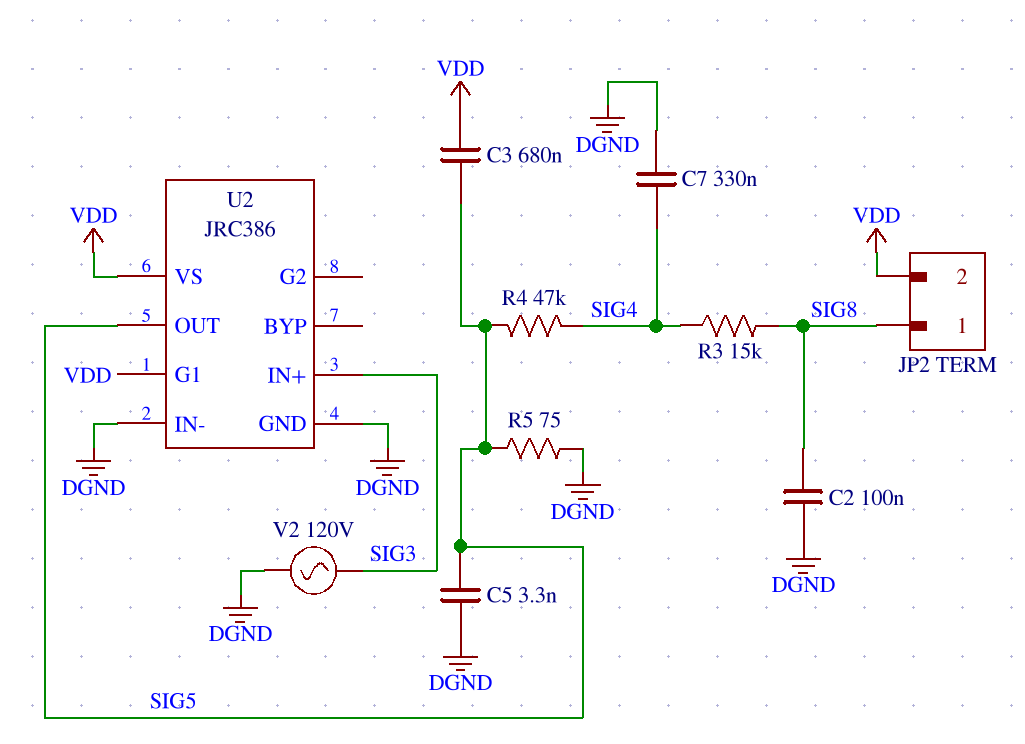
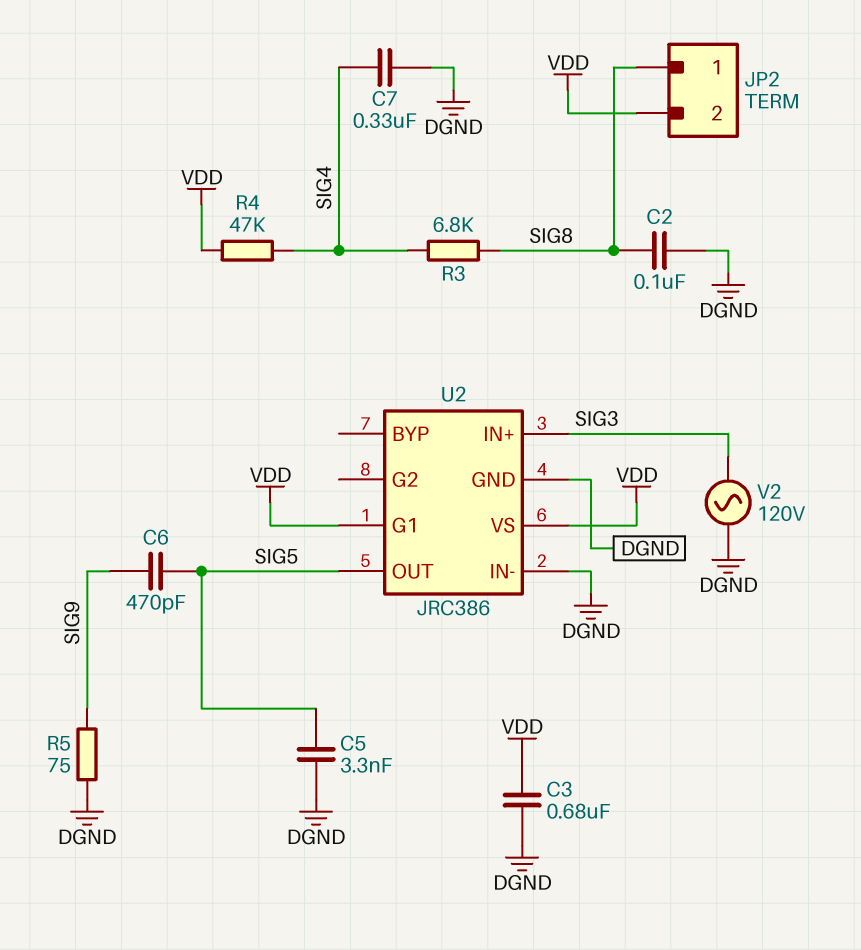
C3: 680nF (SIG5, VDD) -> 680nF (DGND, VDD)
C6: none -> 470pF (SIG5, SIG9)
R3: 15k (SIG4, SIG8) -> 6.8k (SIG4, SIG8)
R4: 47k (SIG4, SIG5) -> 47k (SIG4, VDD)
R5: 75 (DGND, SIG5) -> 75 (DGND, SIG9)

